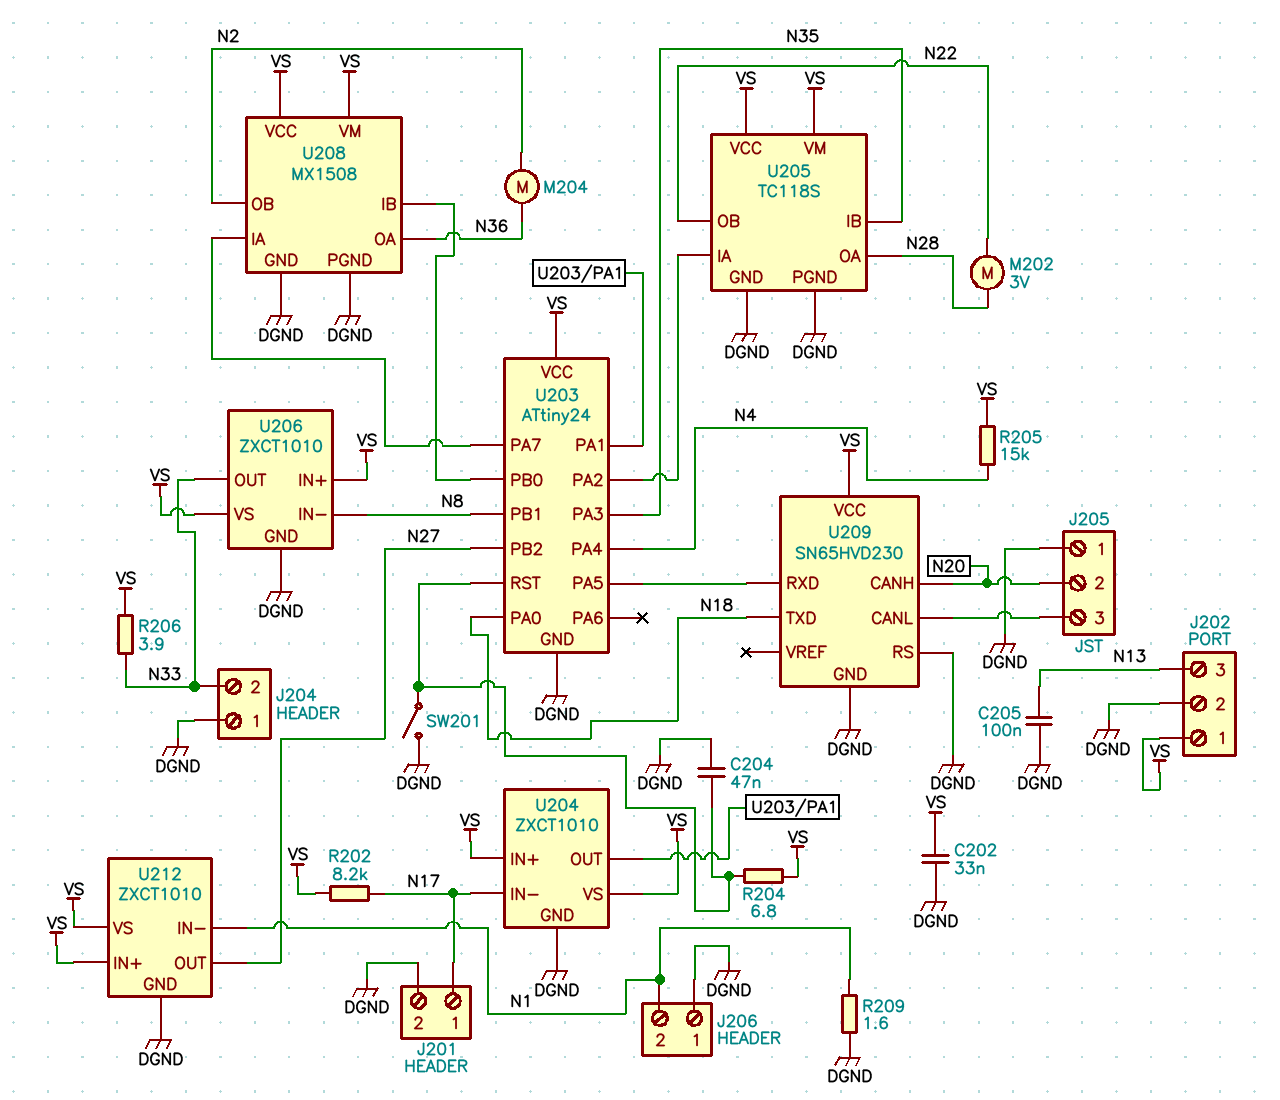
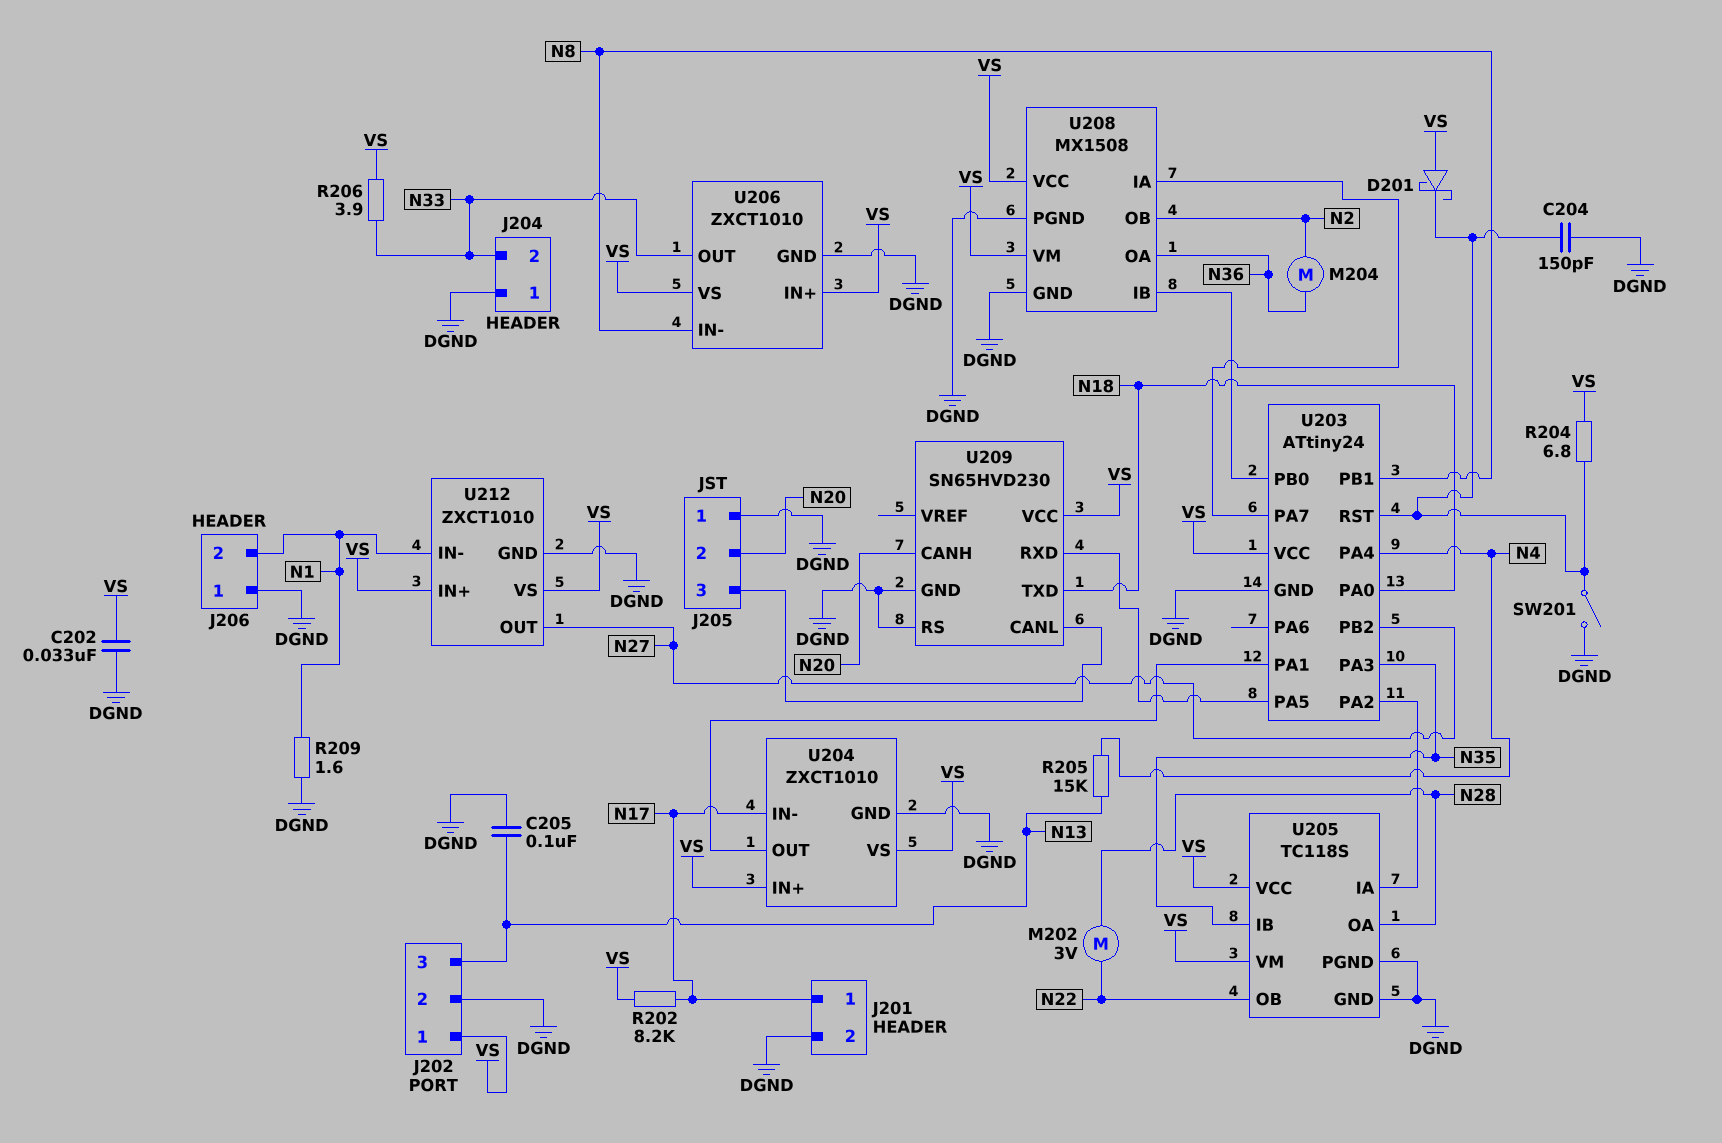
C204: 47nF (DGND, U203/RST) -> 150pF (DGND, U203/RST)
D201: none -> schottky (A VS, K U203/RST)
R205: 15k (N4, VS) -> 15k (N4, N13)

